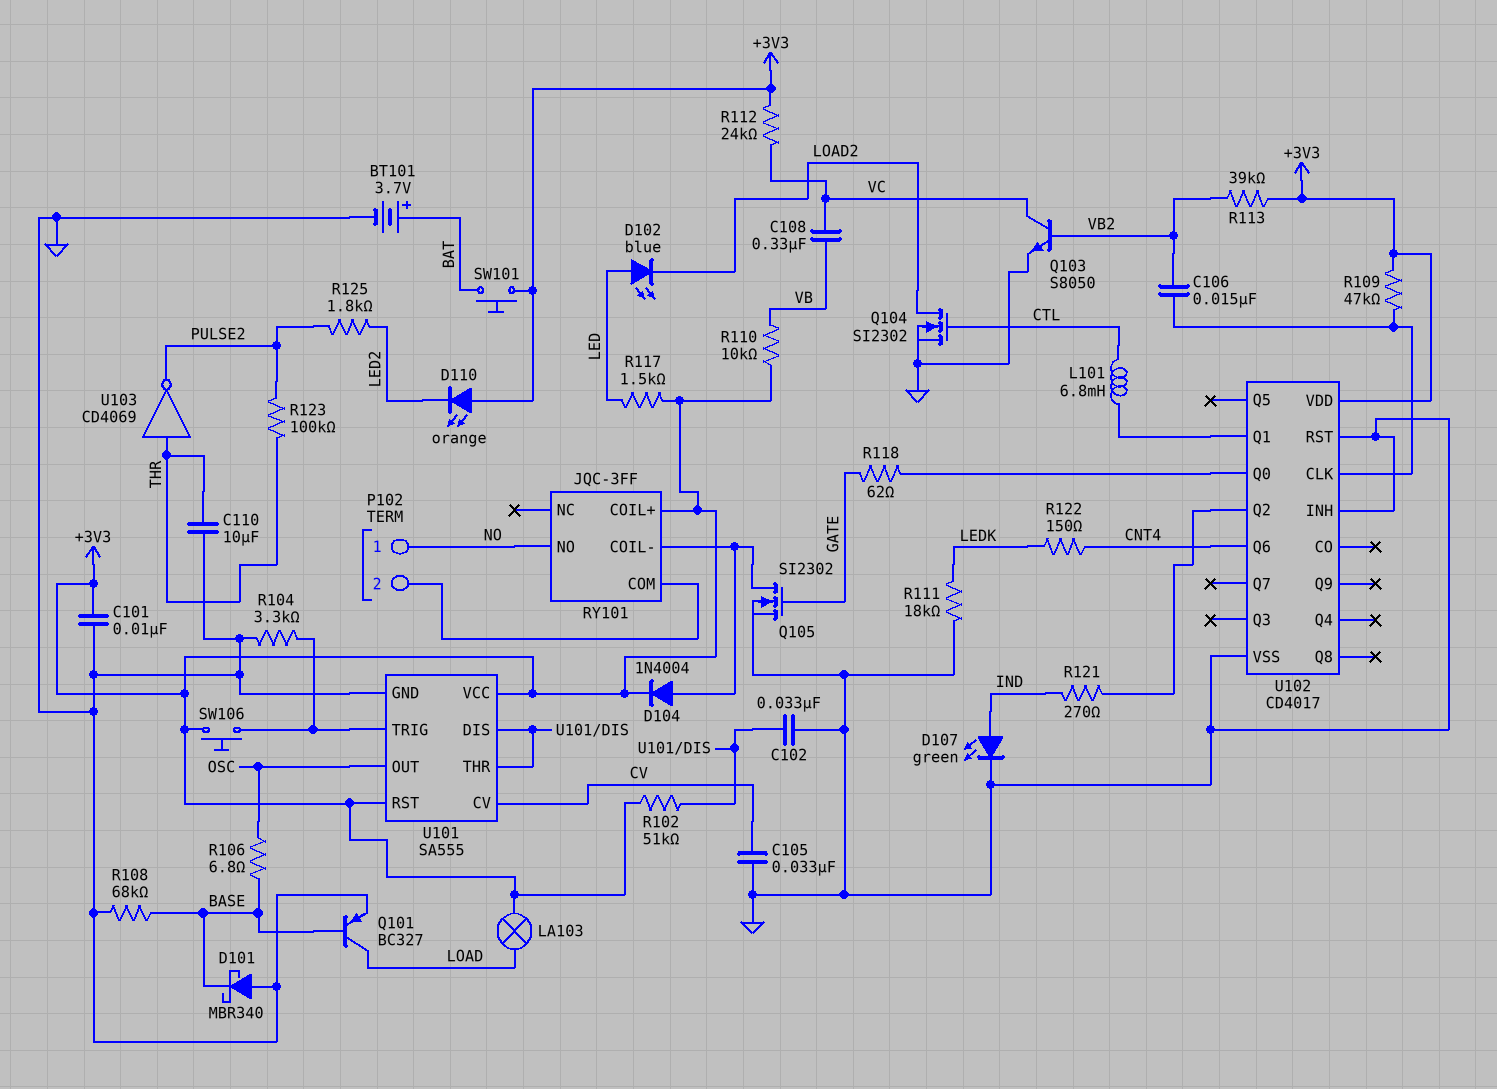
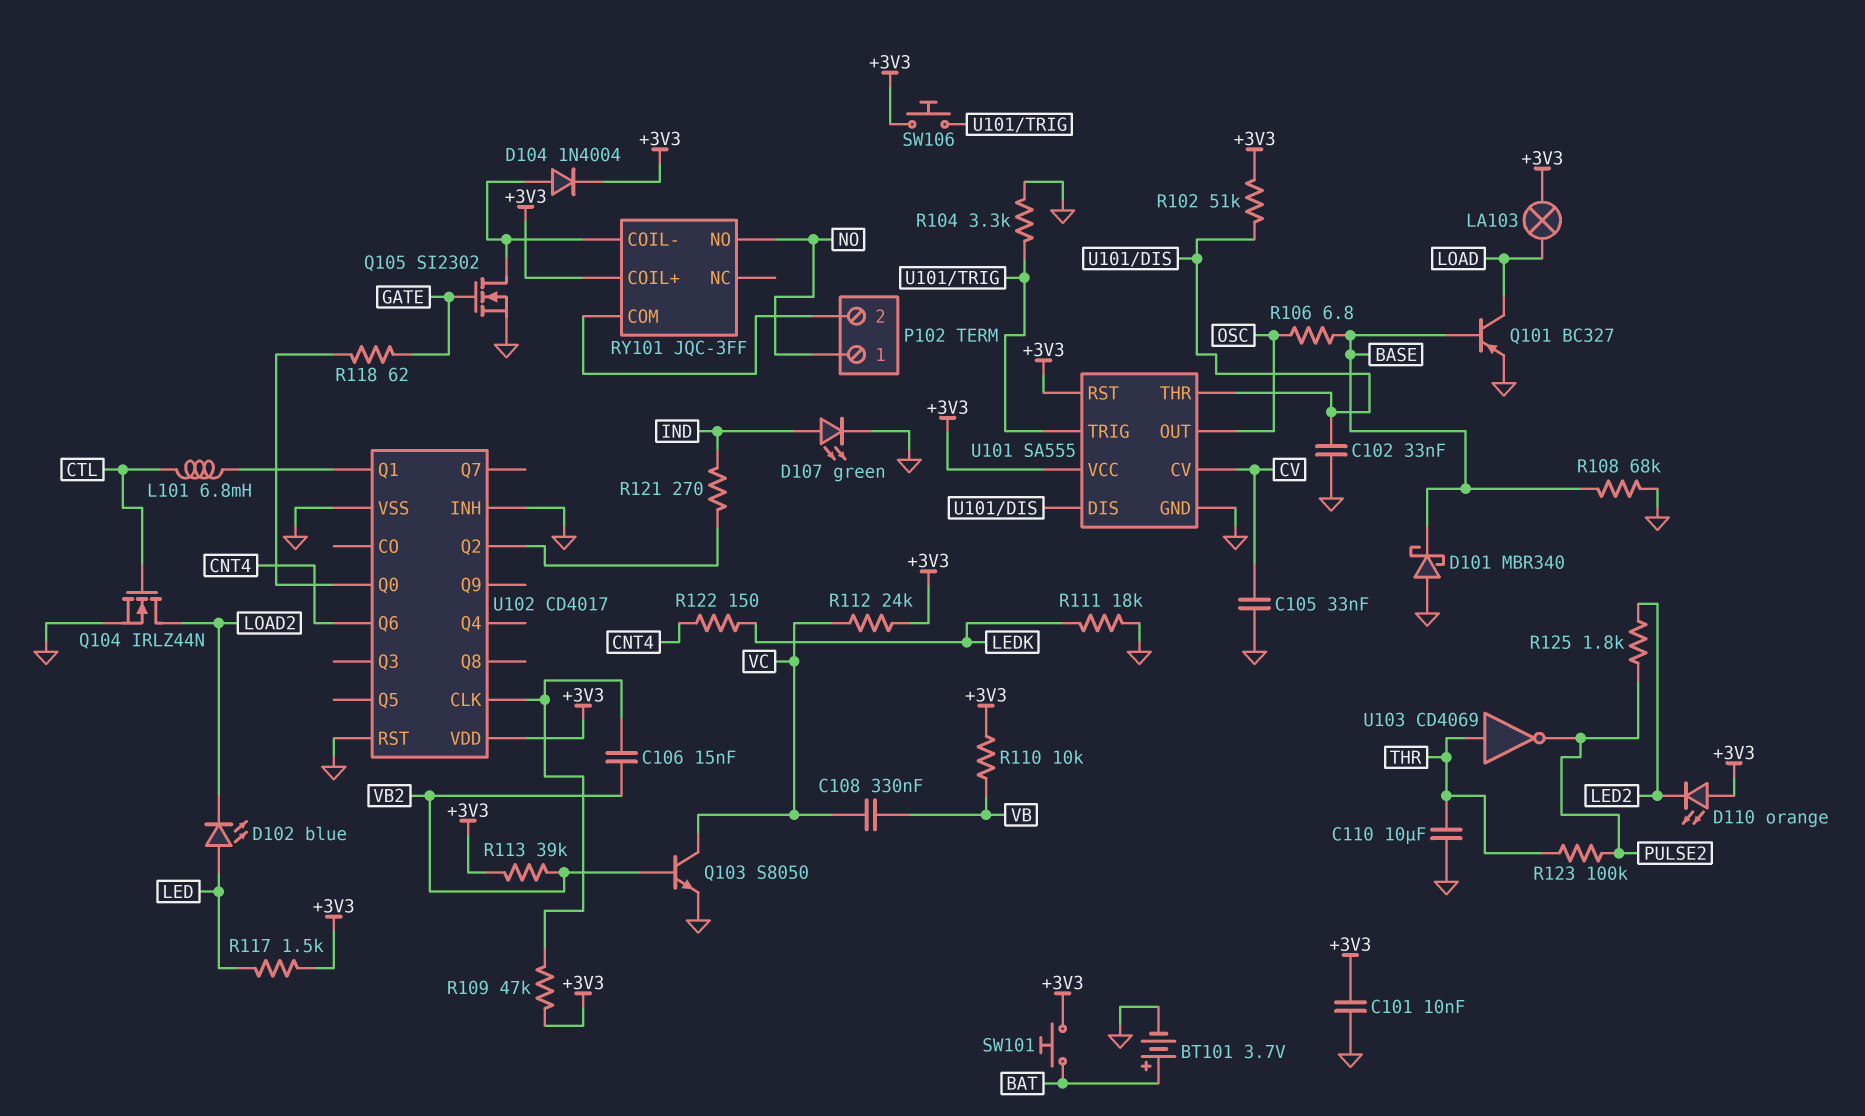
Q104: NMOS SI2302 (G CTL, D LOAD2, S GND) -> NMOS IRLZ44N (G CTL, D LOAD2, S GND)

